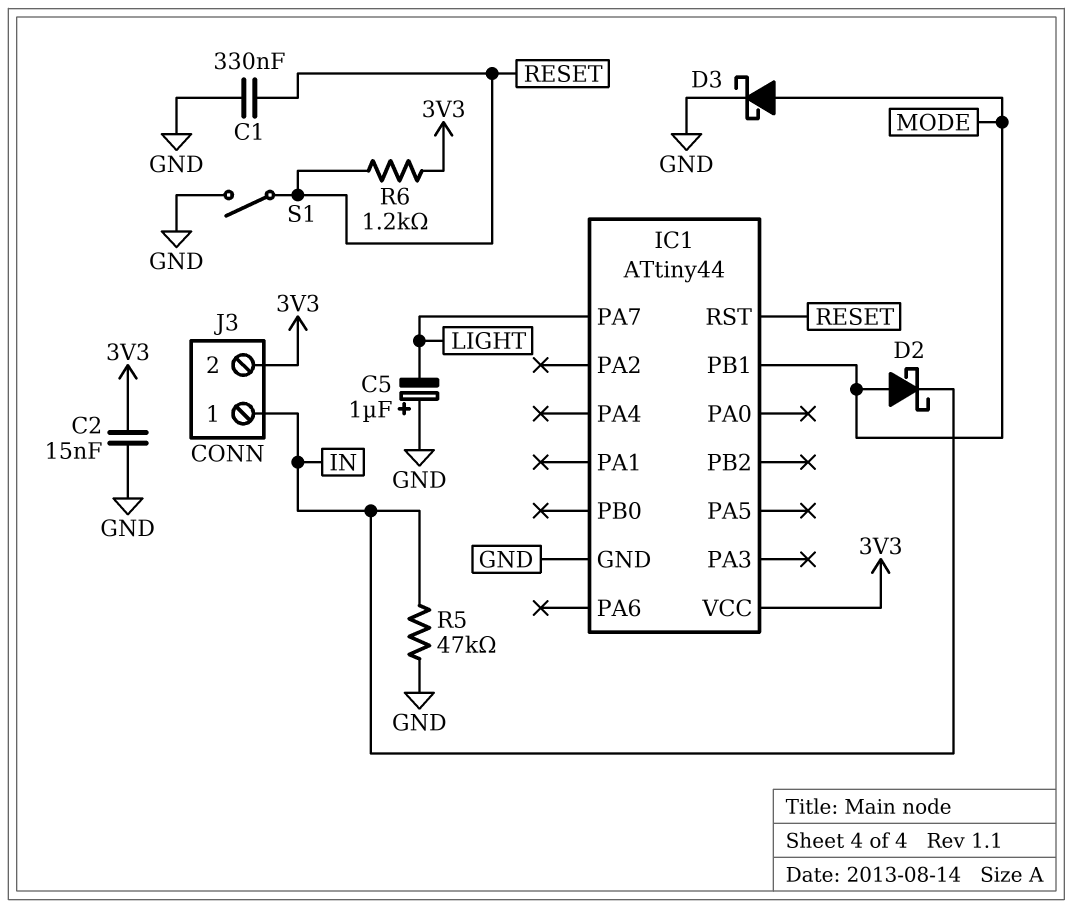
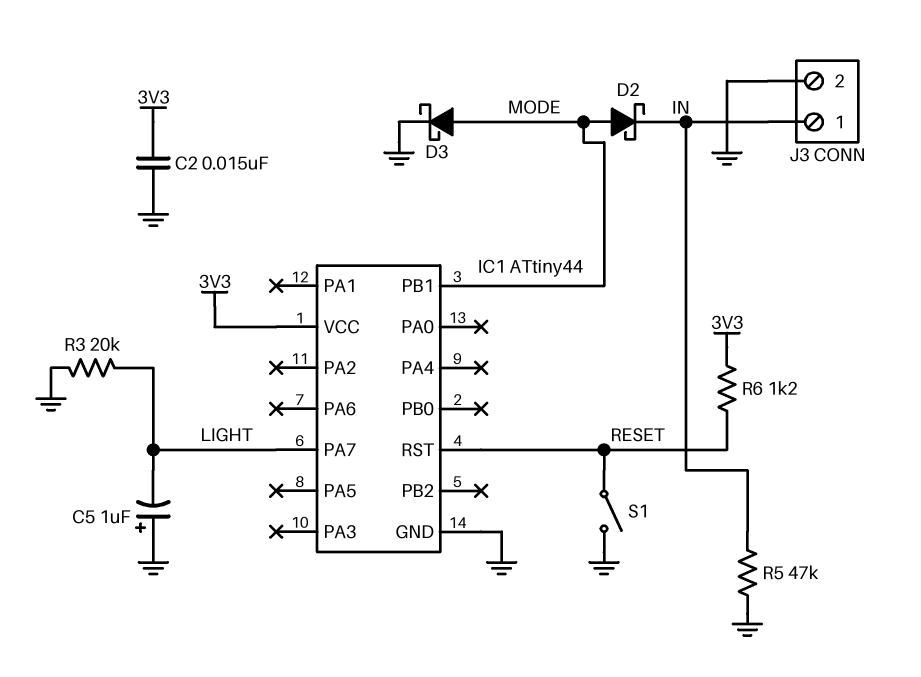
C1: 330nF (GND, RESET) -> none
J3 pin 2: 3V3 -> GND
R3: none -> 20k (GND, LIGHT)

